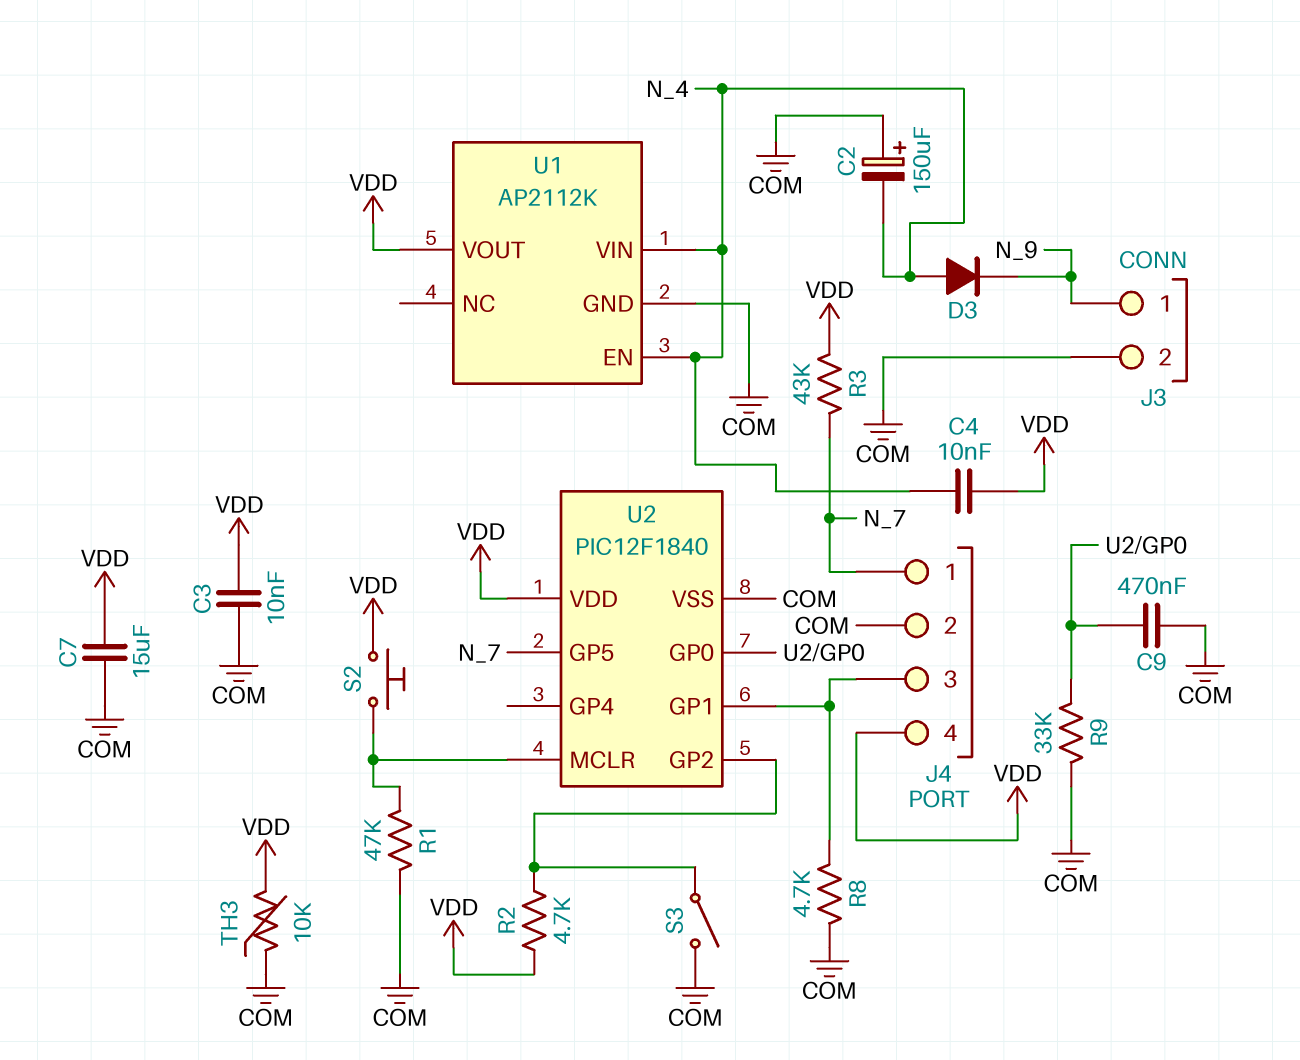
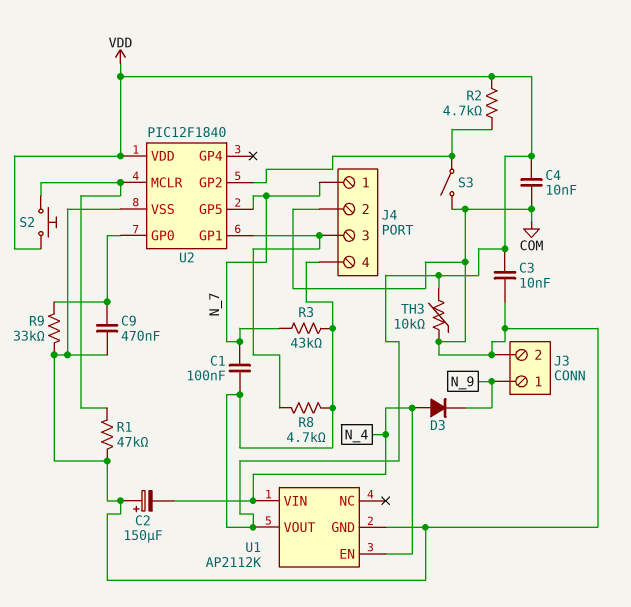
C1: none -> 100nF (N_7, VDD)
C4: 10nF (N_4, VDD) -> 10nF (COM, VDD)
C7: 15uF (COM, VDD) -> none
R8: 4.7k (COM, J4/3) -> 4.7k (J4/3, VDD)

